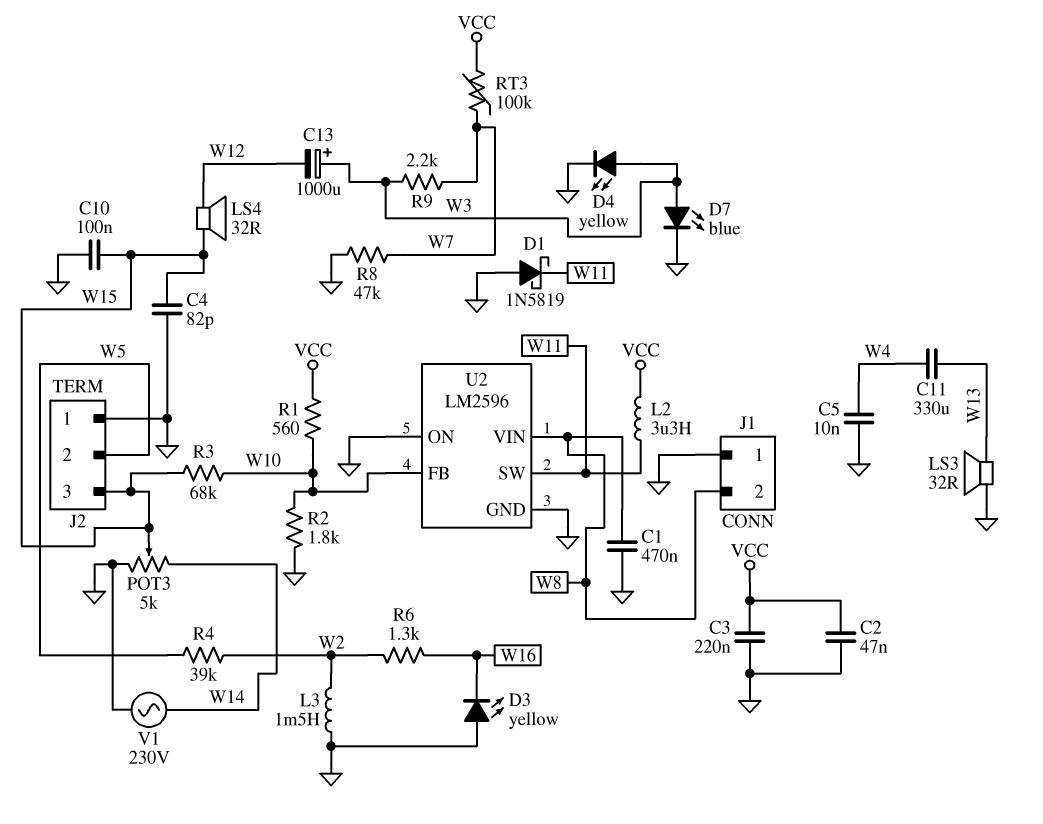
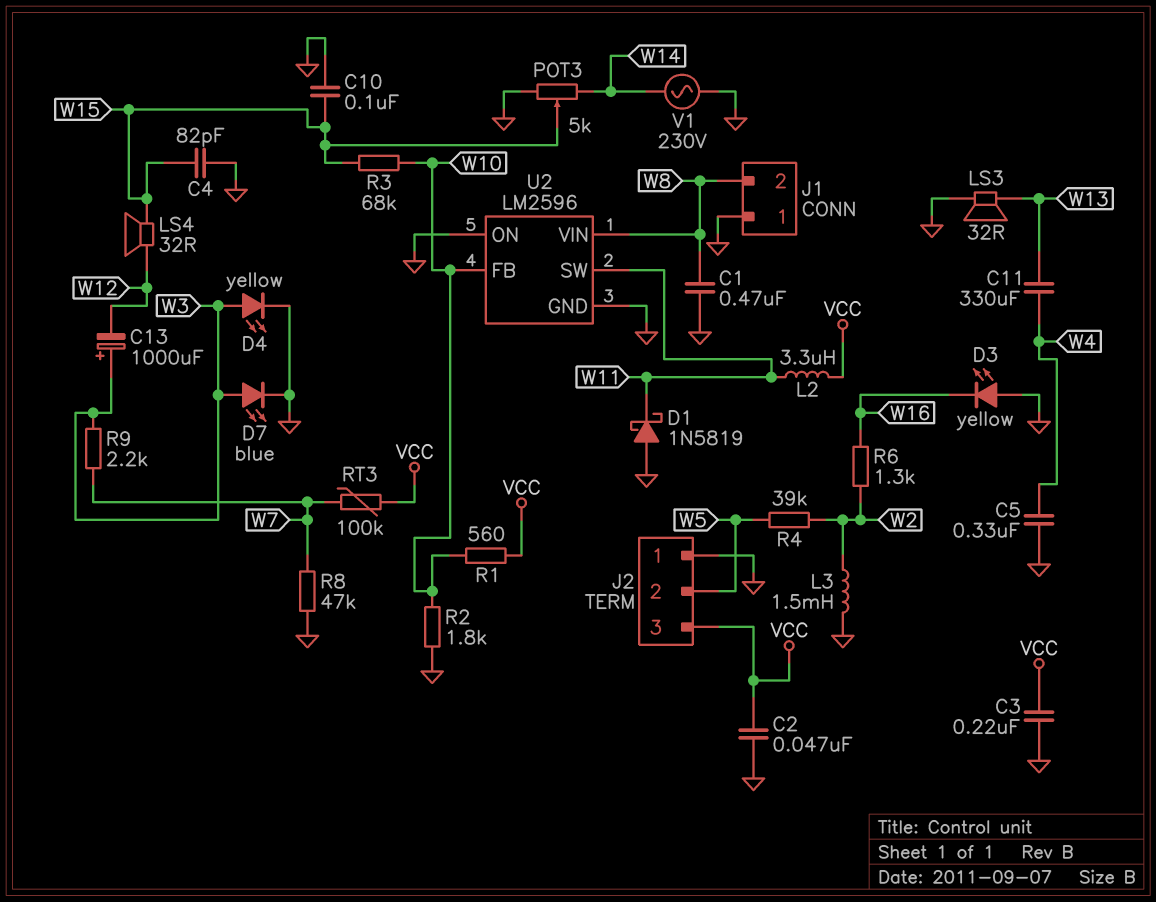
C5: 10nF (GND, W4) -> 330nF (GND, W4)
J2 pin 3: W15 -> VCC

